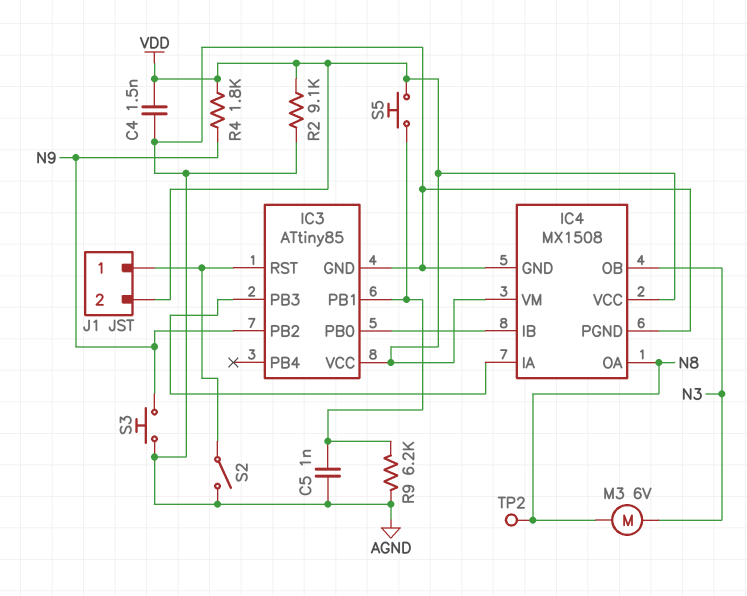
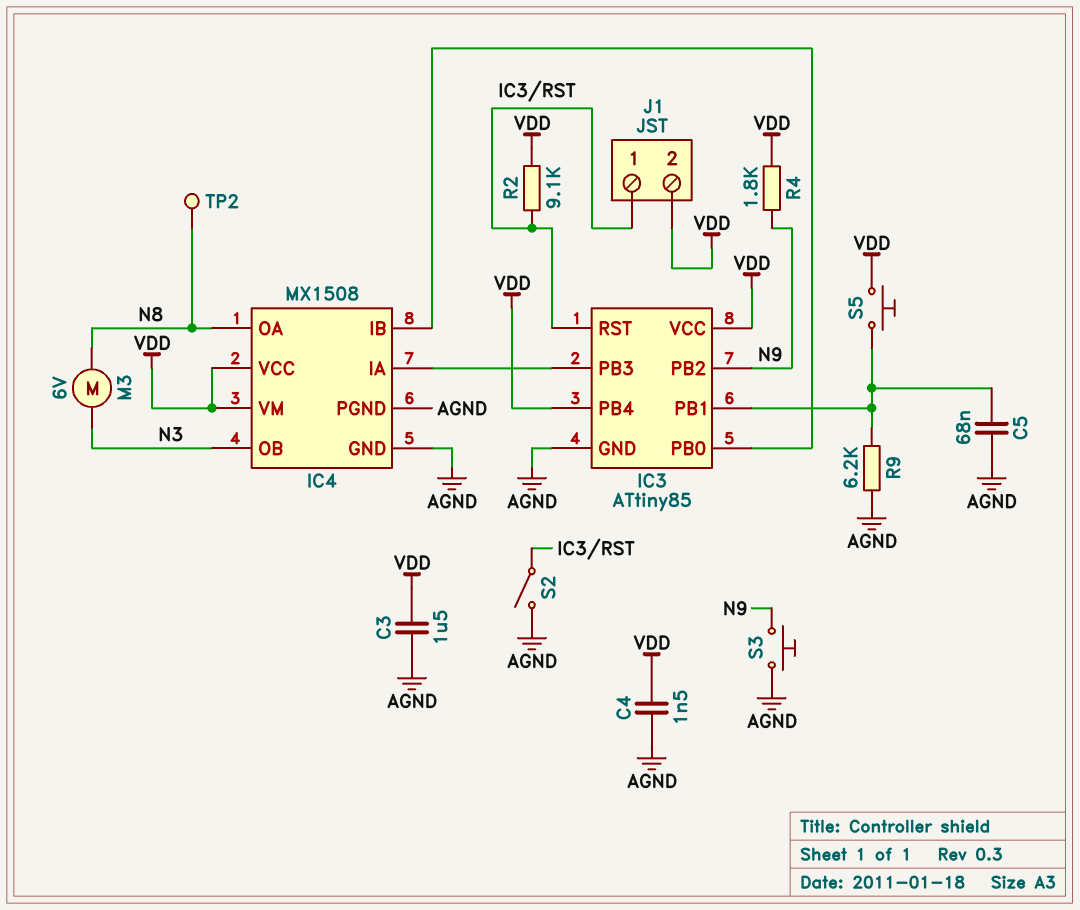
C3: none -> 1.5uF (AGND, VDD)
C5: 1nF (AGND, IC3/PB1) -> 68nF (AGND, IC3/PB1)
IC3 pin PB4: none -> VDD
R2: 9.1k (AGND, VDD) -> 9.1k (IC3/RST, VDD)

